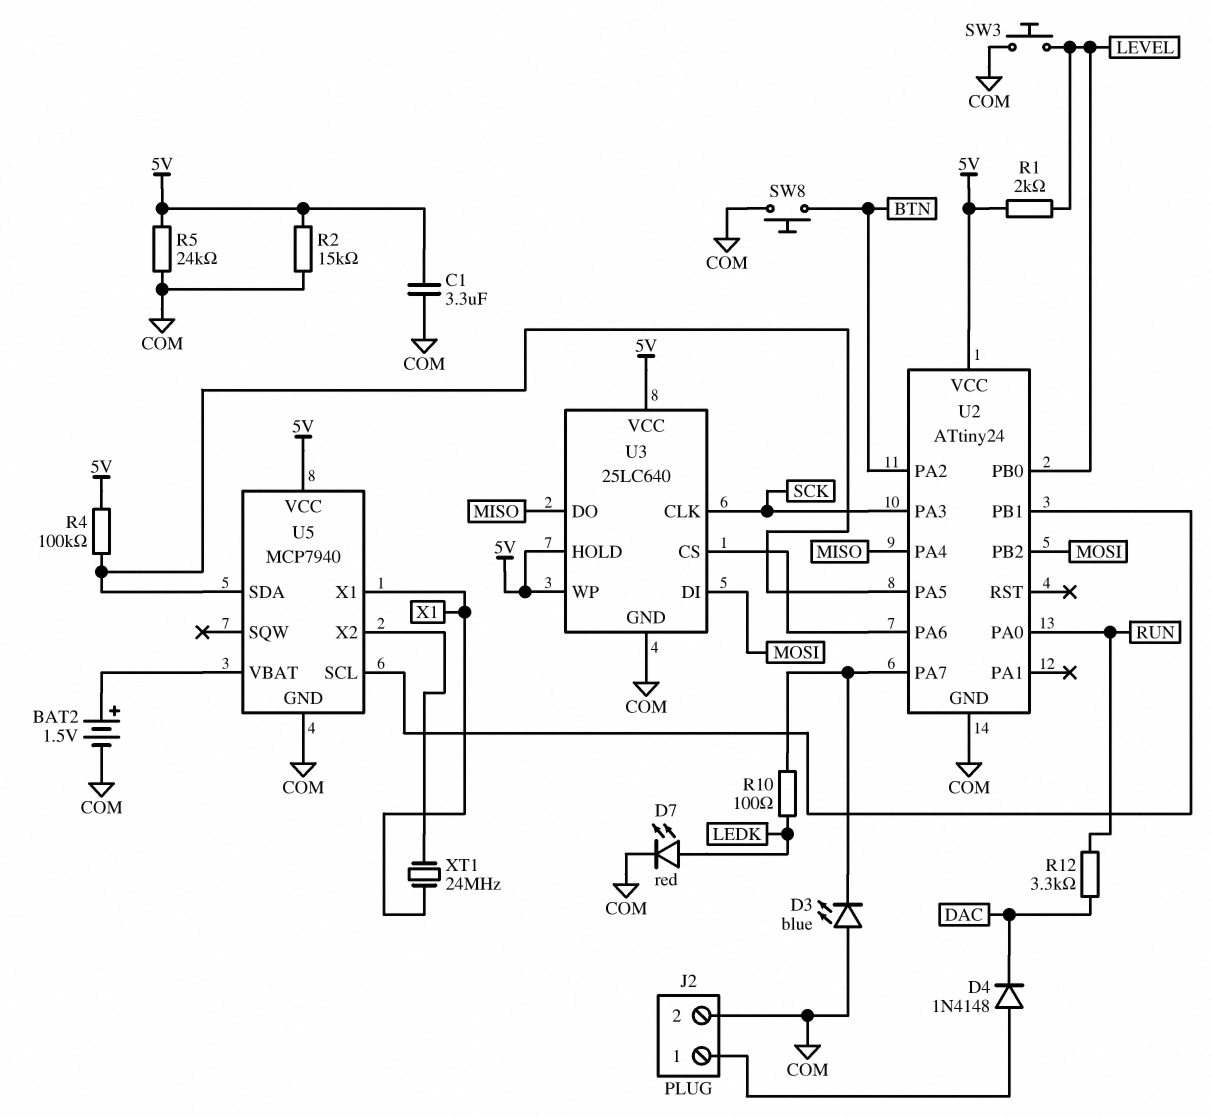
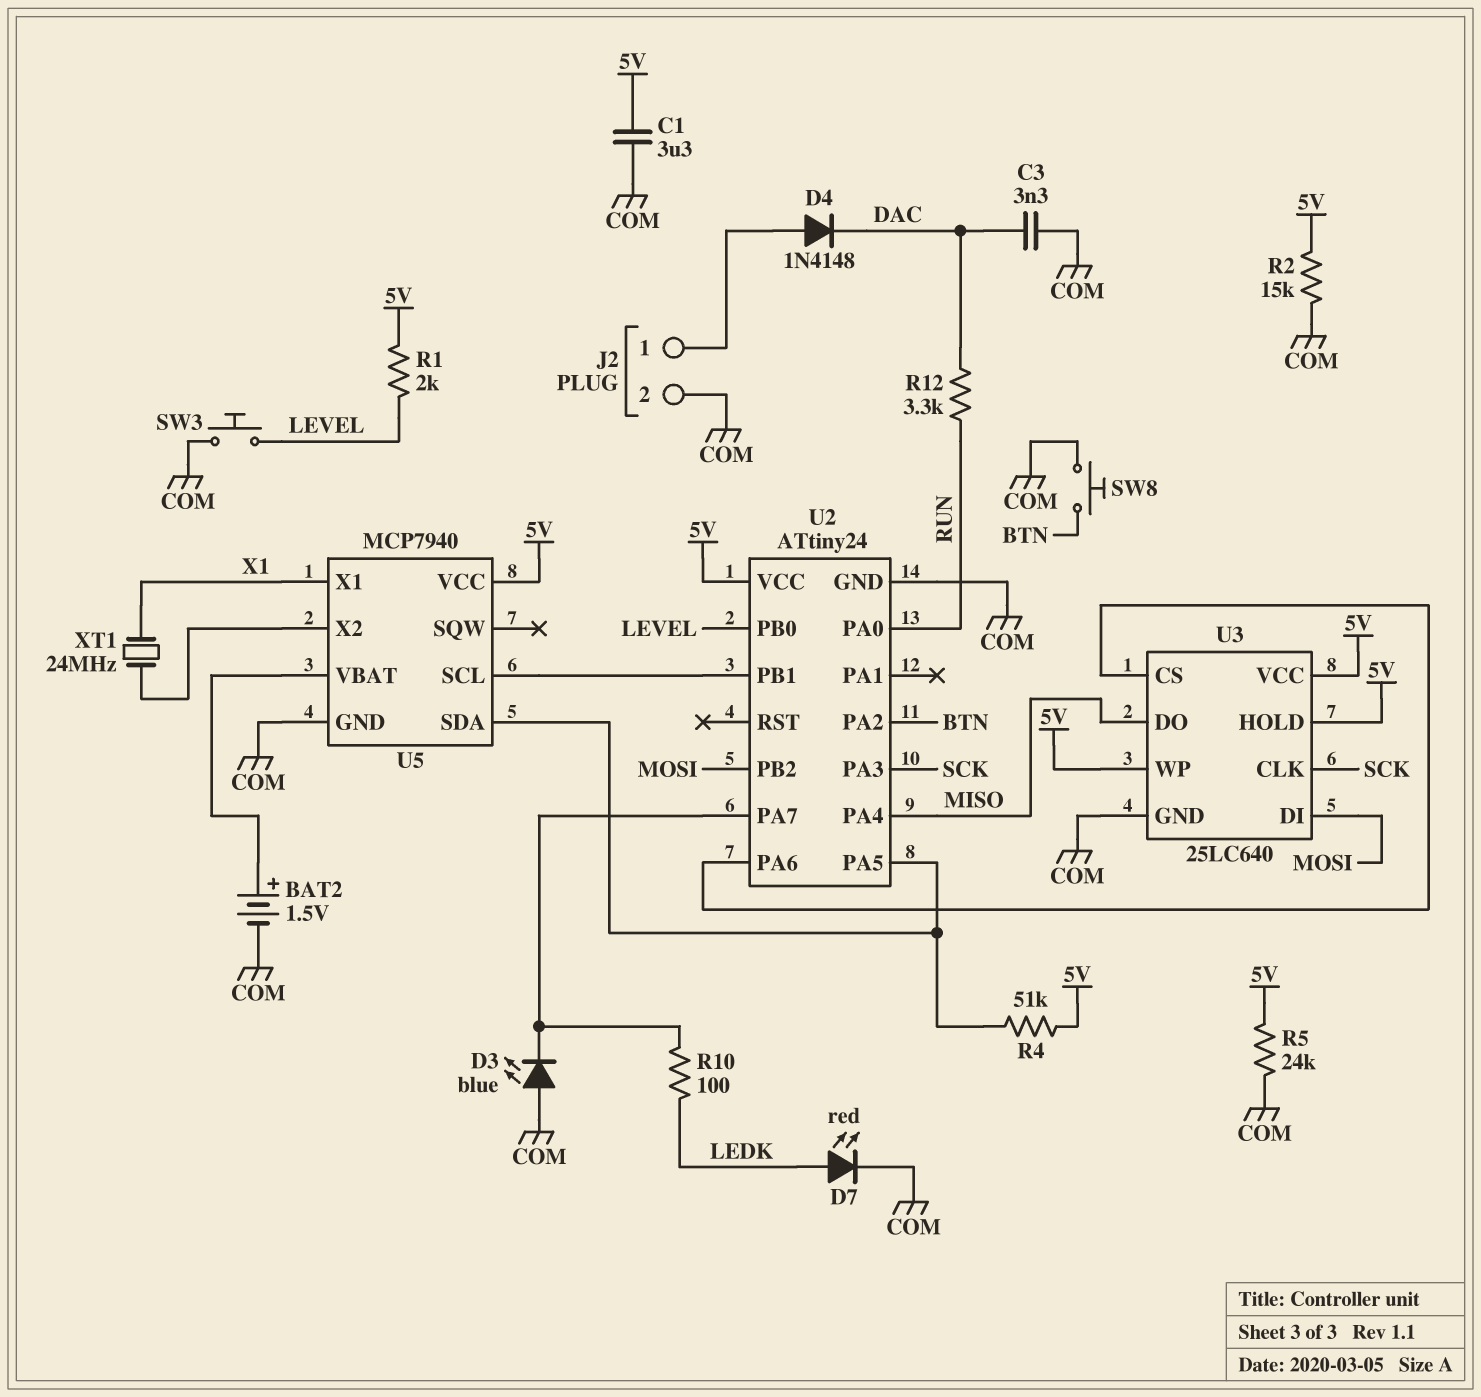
C3: none -> 3.3nF (COM, DAC)
R4: 100k (5V, U2/PA5) -> 51k (5V, U2/PA5)

